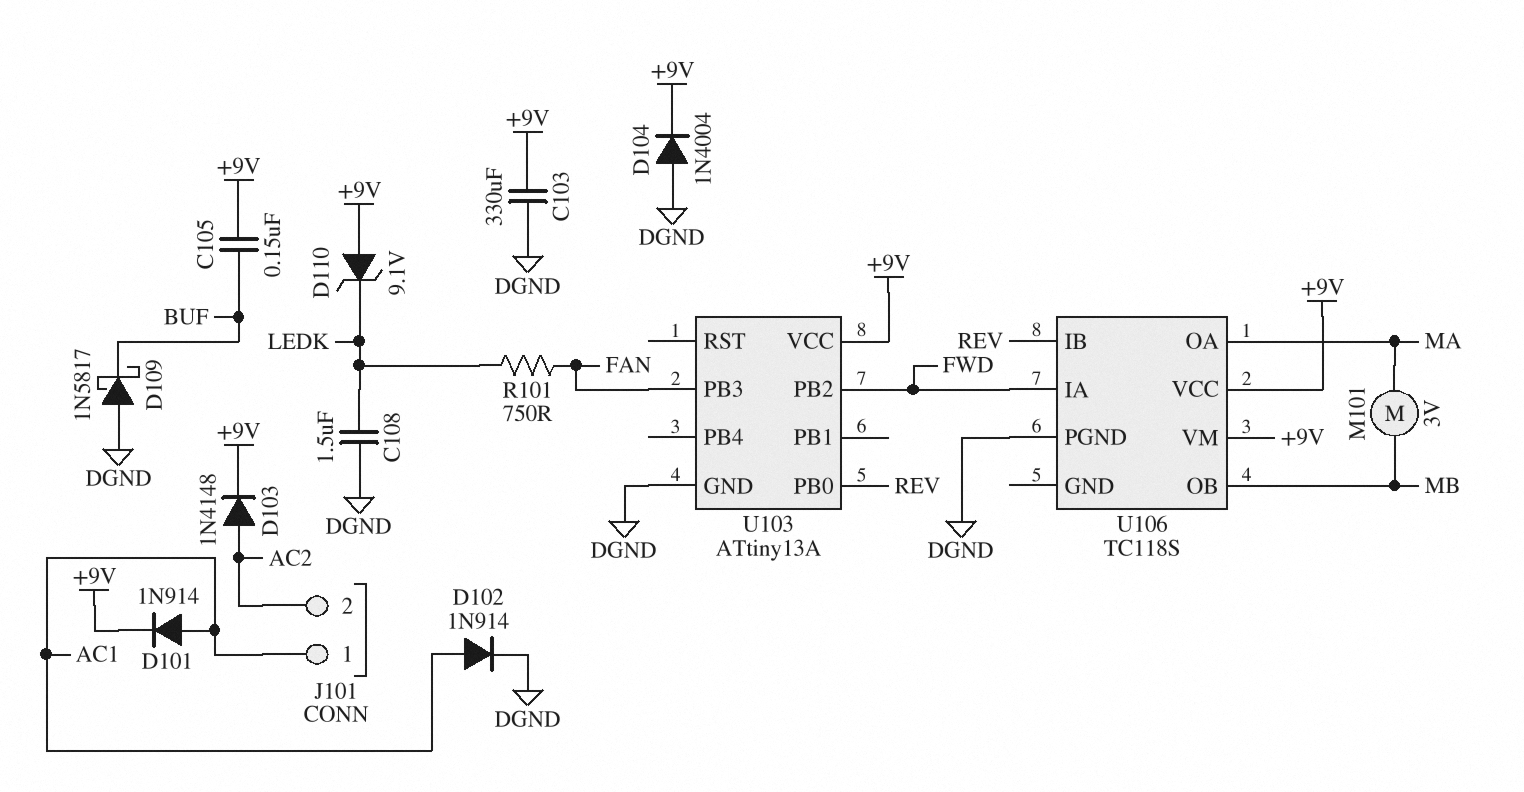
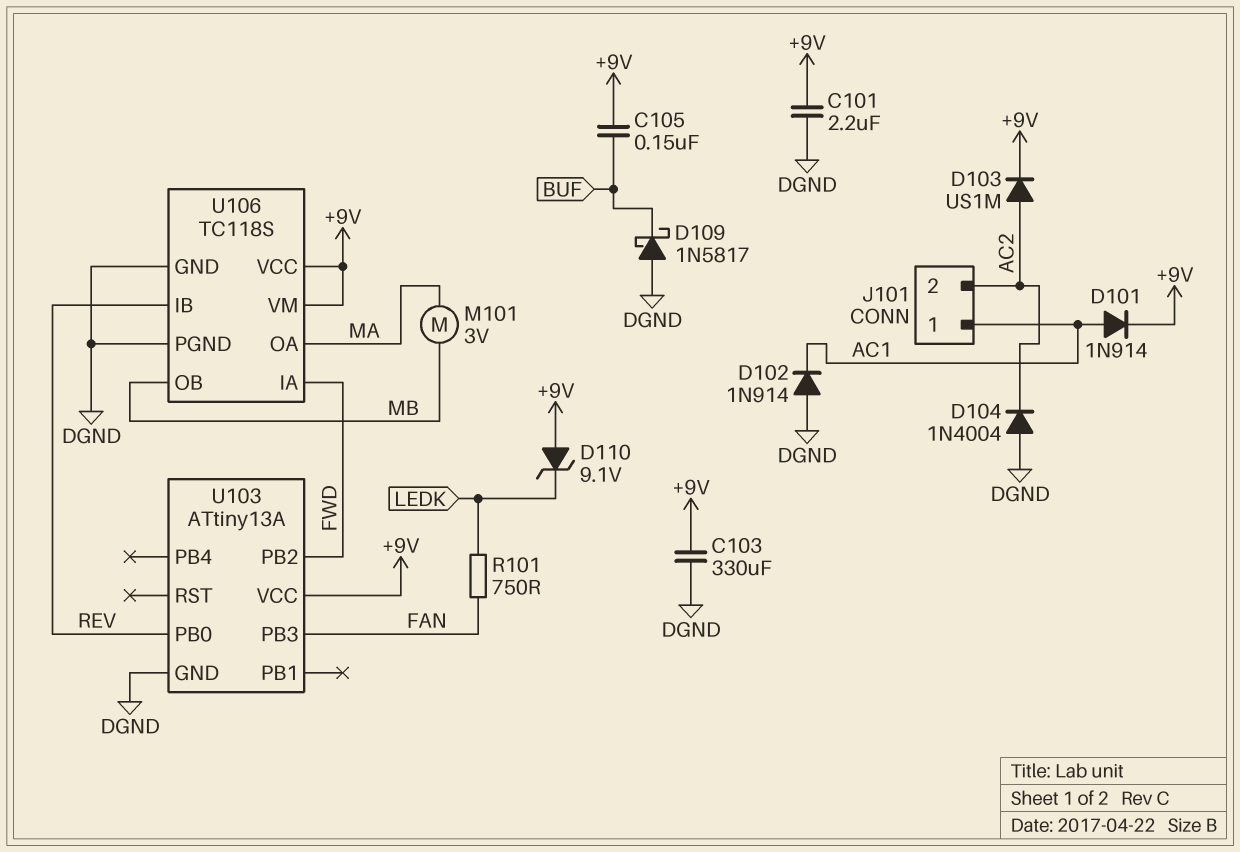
C101: none -> 2.2uF (+9V, DGND)
C108: 1.5uF (DGND, LEDK) -> none
D102: diode 1N914 (A AC1, K DGND) -> diode 1N914 (A DGND, K AC1)
D103: diode 1N4148 (A AC2, K +9V) -> diode US1M (A AC2, K +9V)
D104: diode 1N4004 (A DGND, K +9V) -> diode 1N4004 (A DGND, K AC2)
U106 pin GND: none -> DGND

